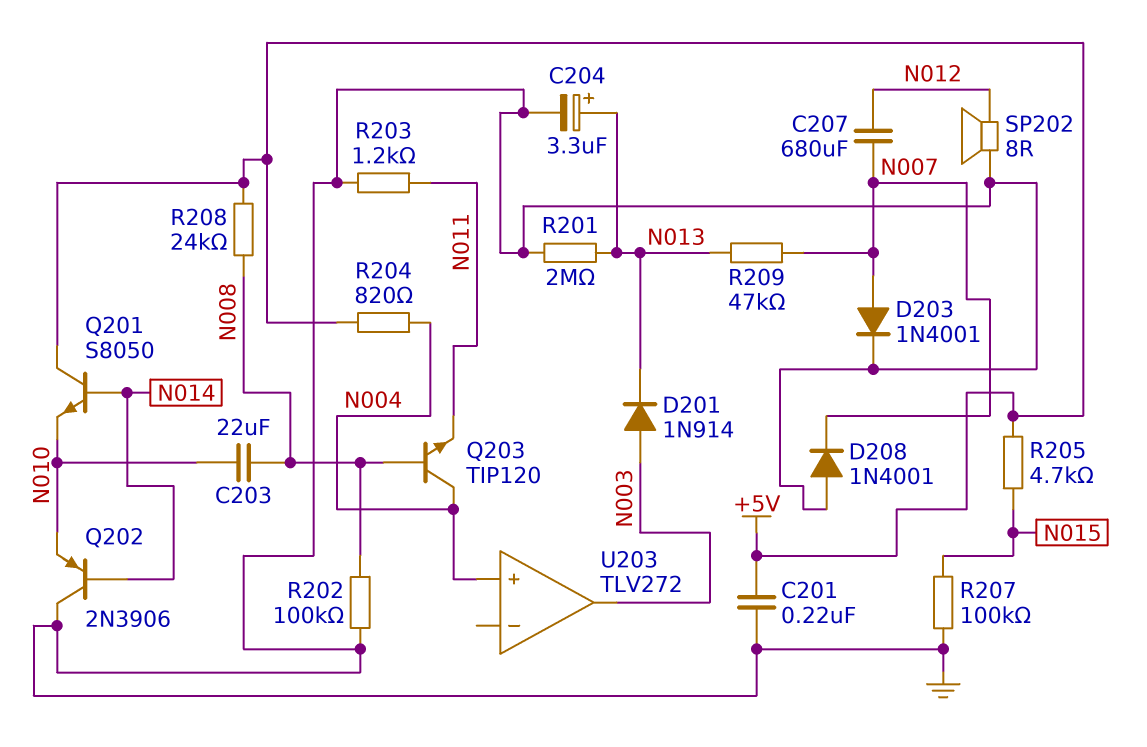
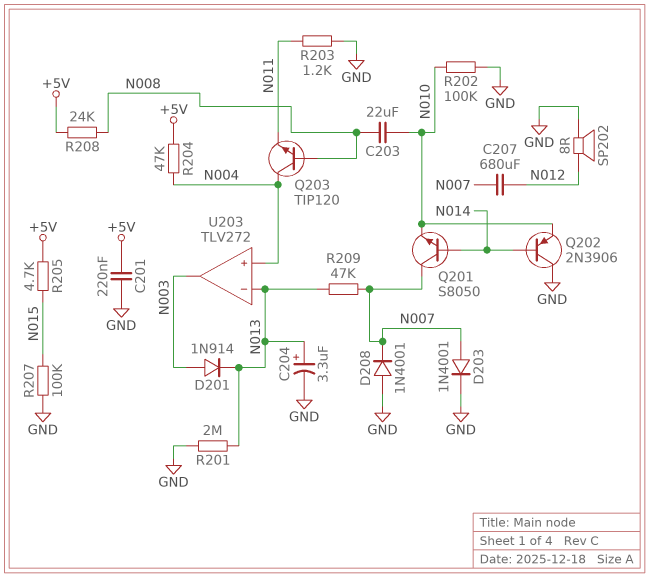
Q201: NPN S8050 (B N014, C +5V, E N010) -> NPN S8050 (B N014, C N007, E N010)
R202: 100k (GND, N008) -> 100k (GND, N010)
R204: 820 (+5V, N004) -> 47k (+5V, N004)
U203 pin in-: none -> N013

